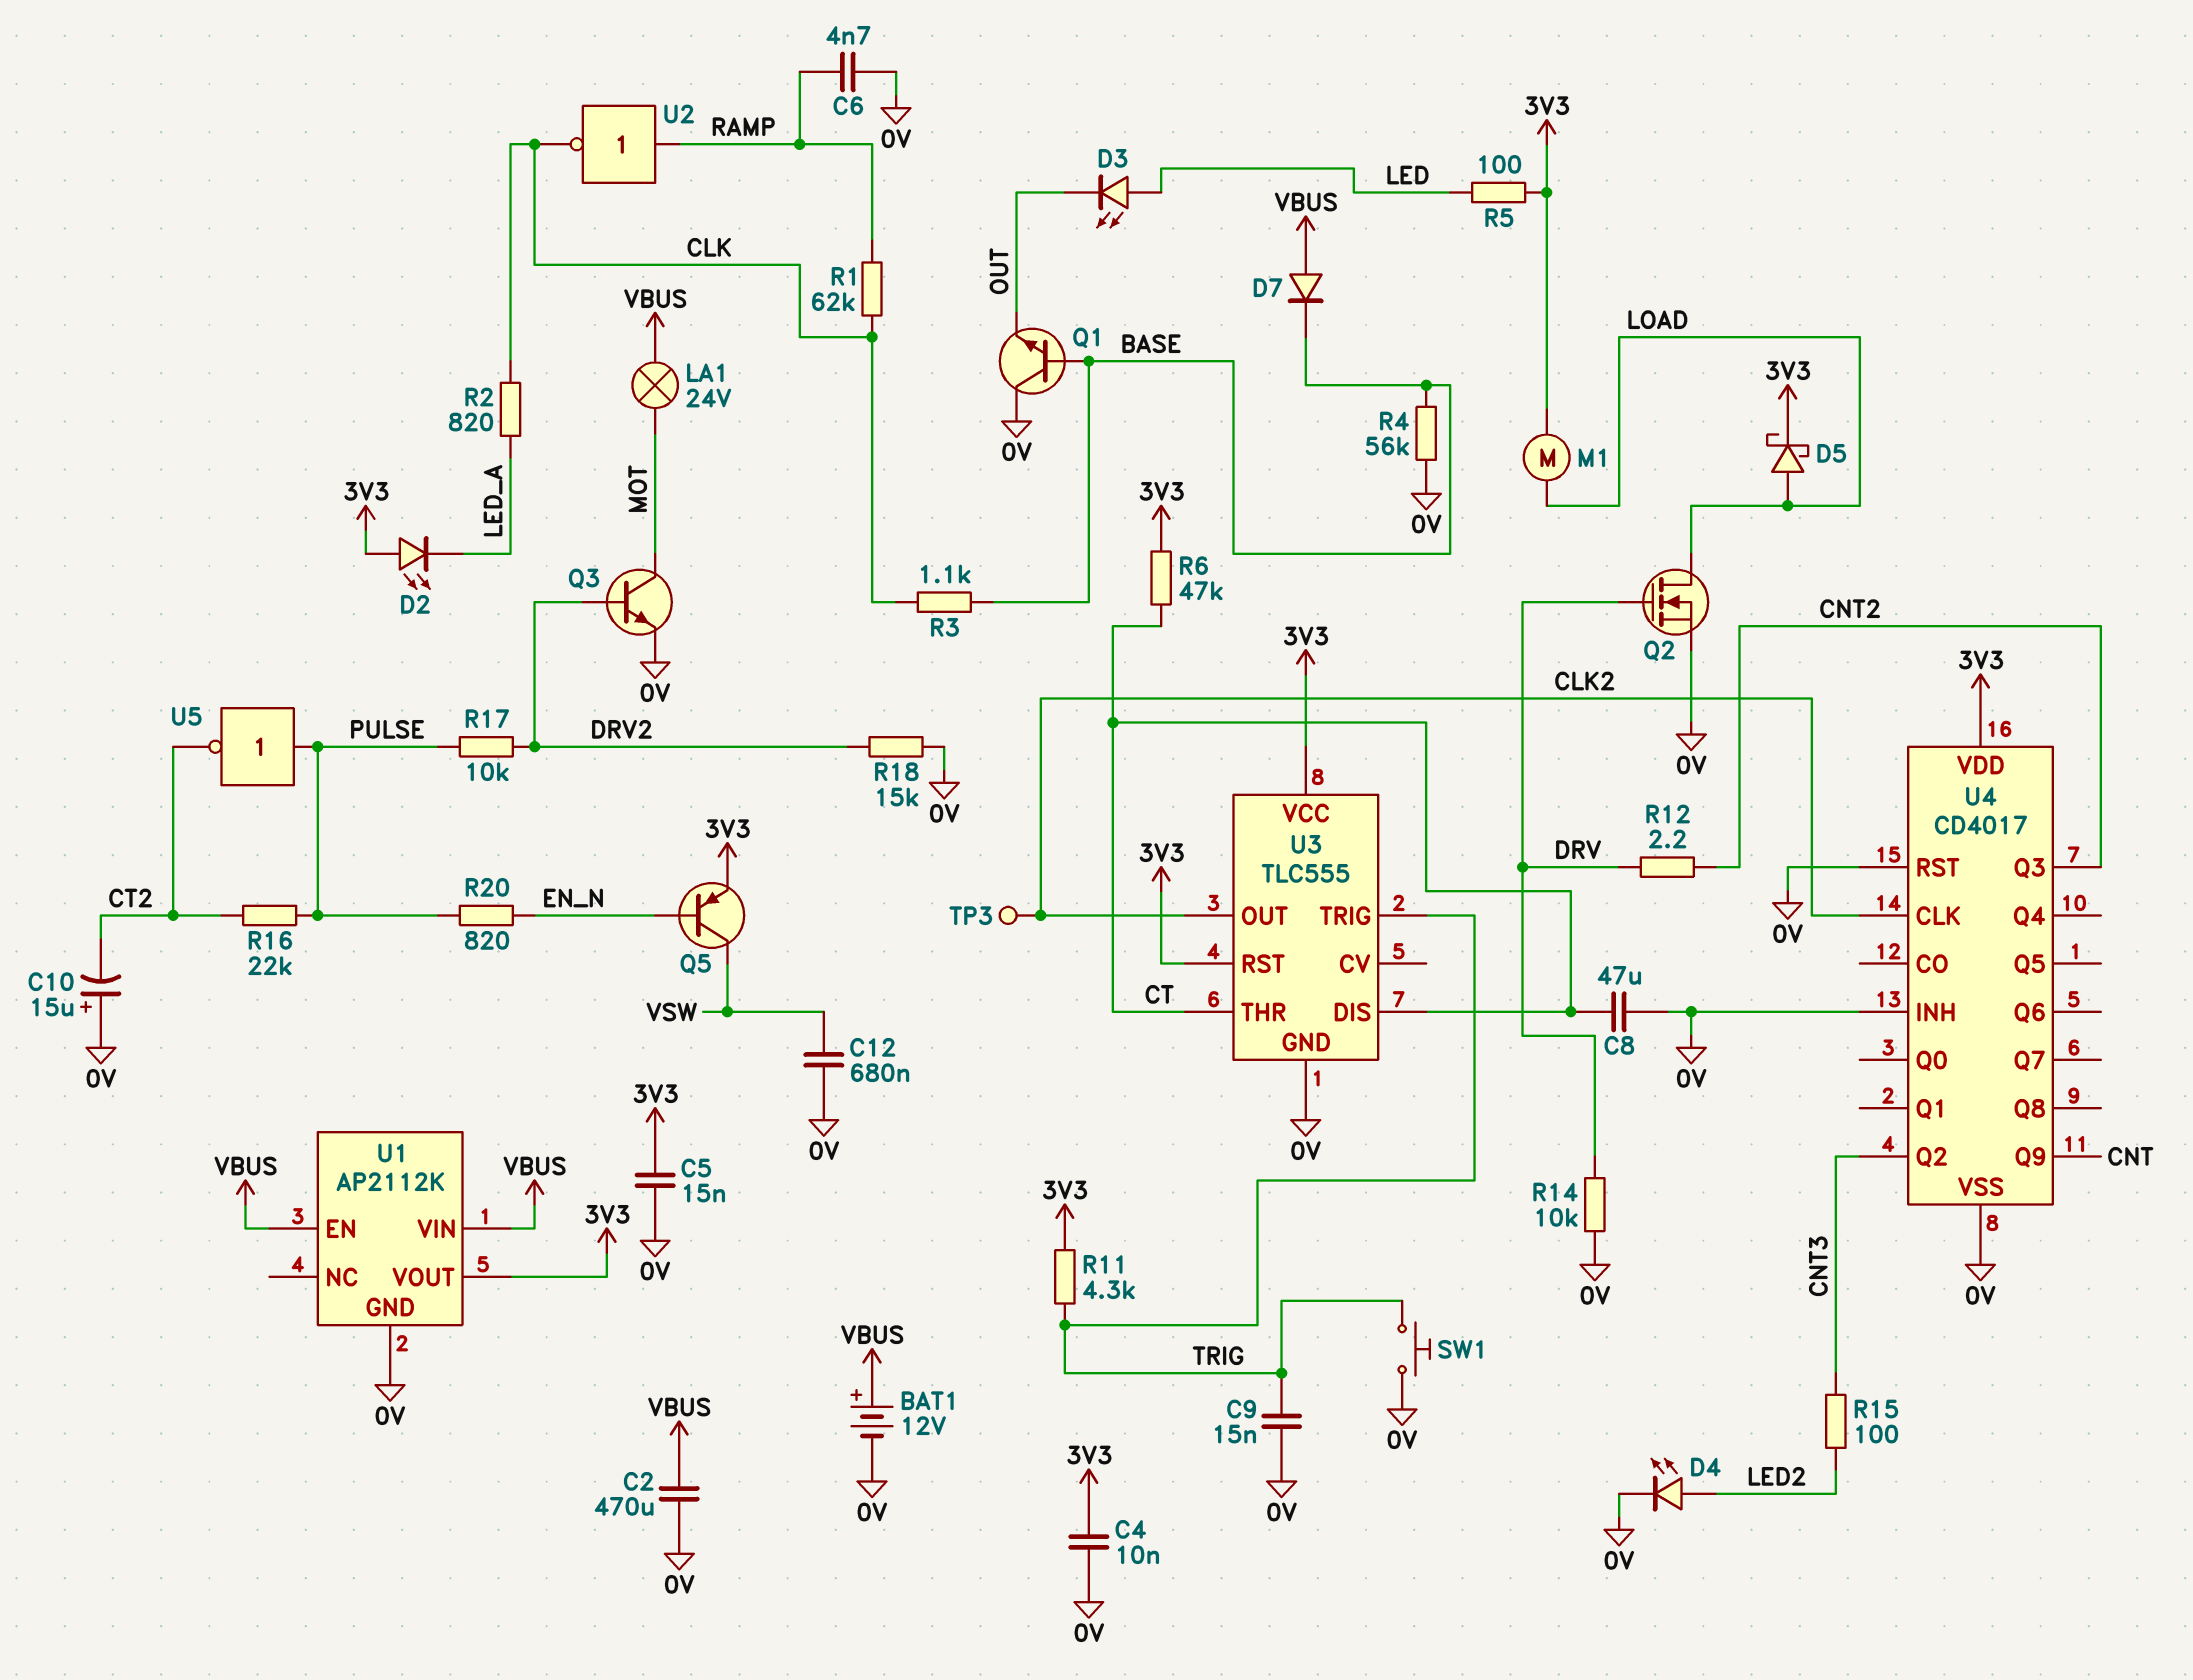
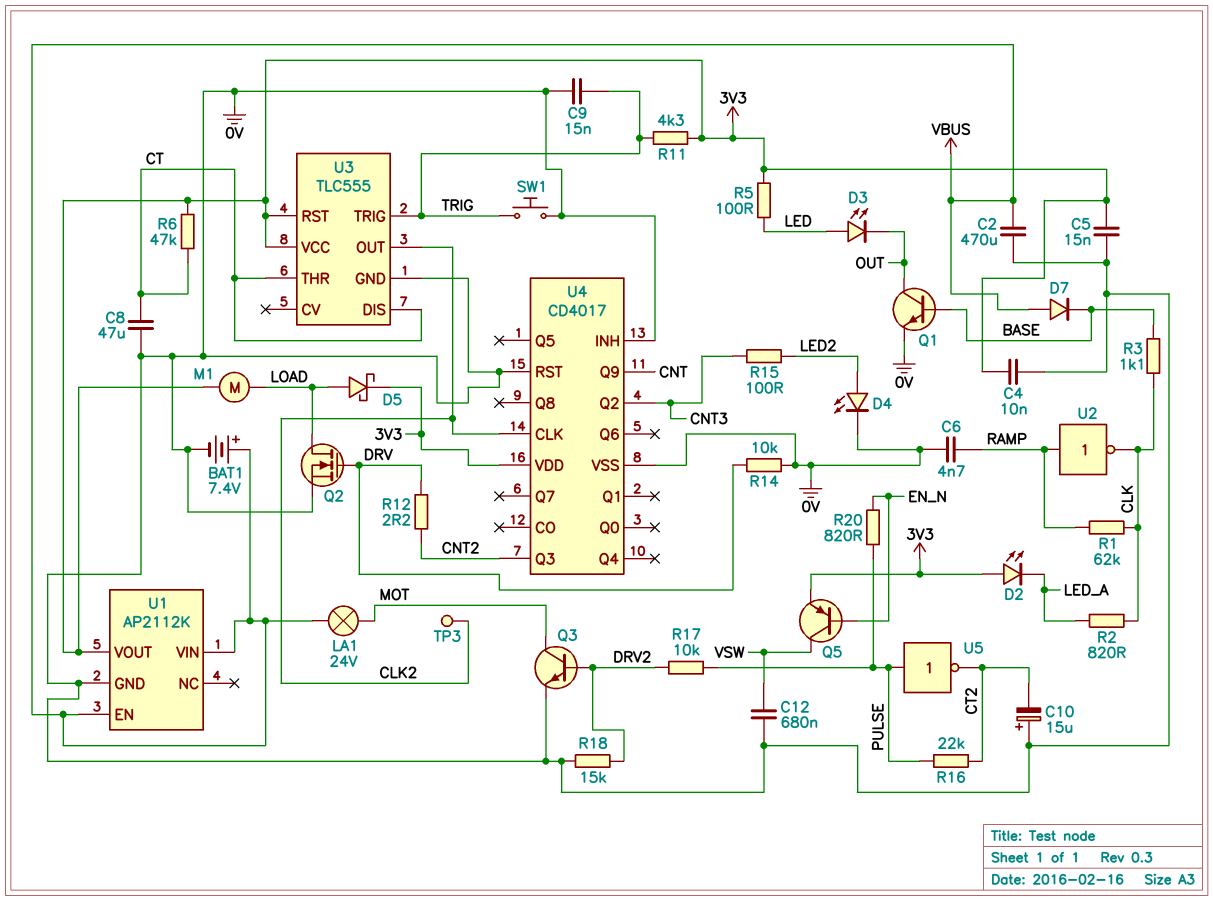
BAT1: 12V (plus VBUS, minus 0V) -> 7.4V (plus VBUS, minus 0V)
Q1: NPN (B BASE, C 0V, E OUT) -> NPN (B BASE, C OUT, E 0V)
R4: 56k (0V, BASE) -> none

